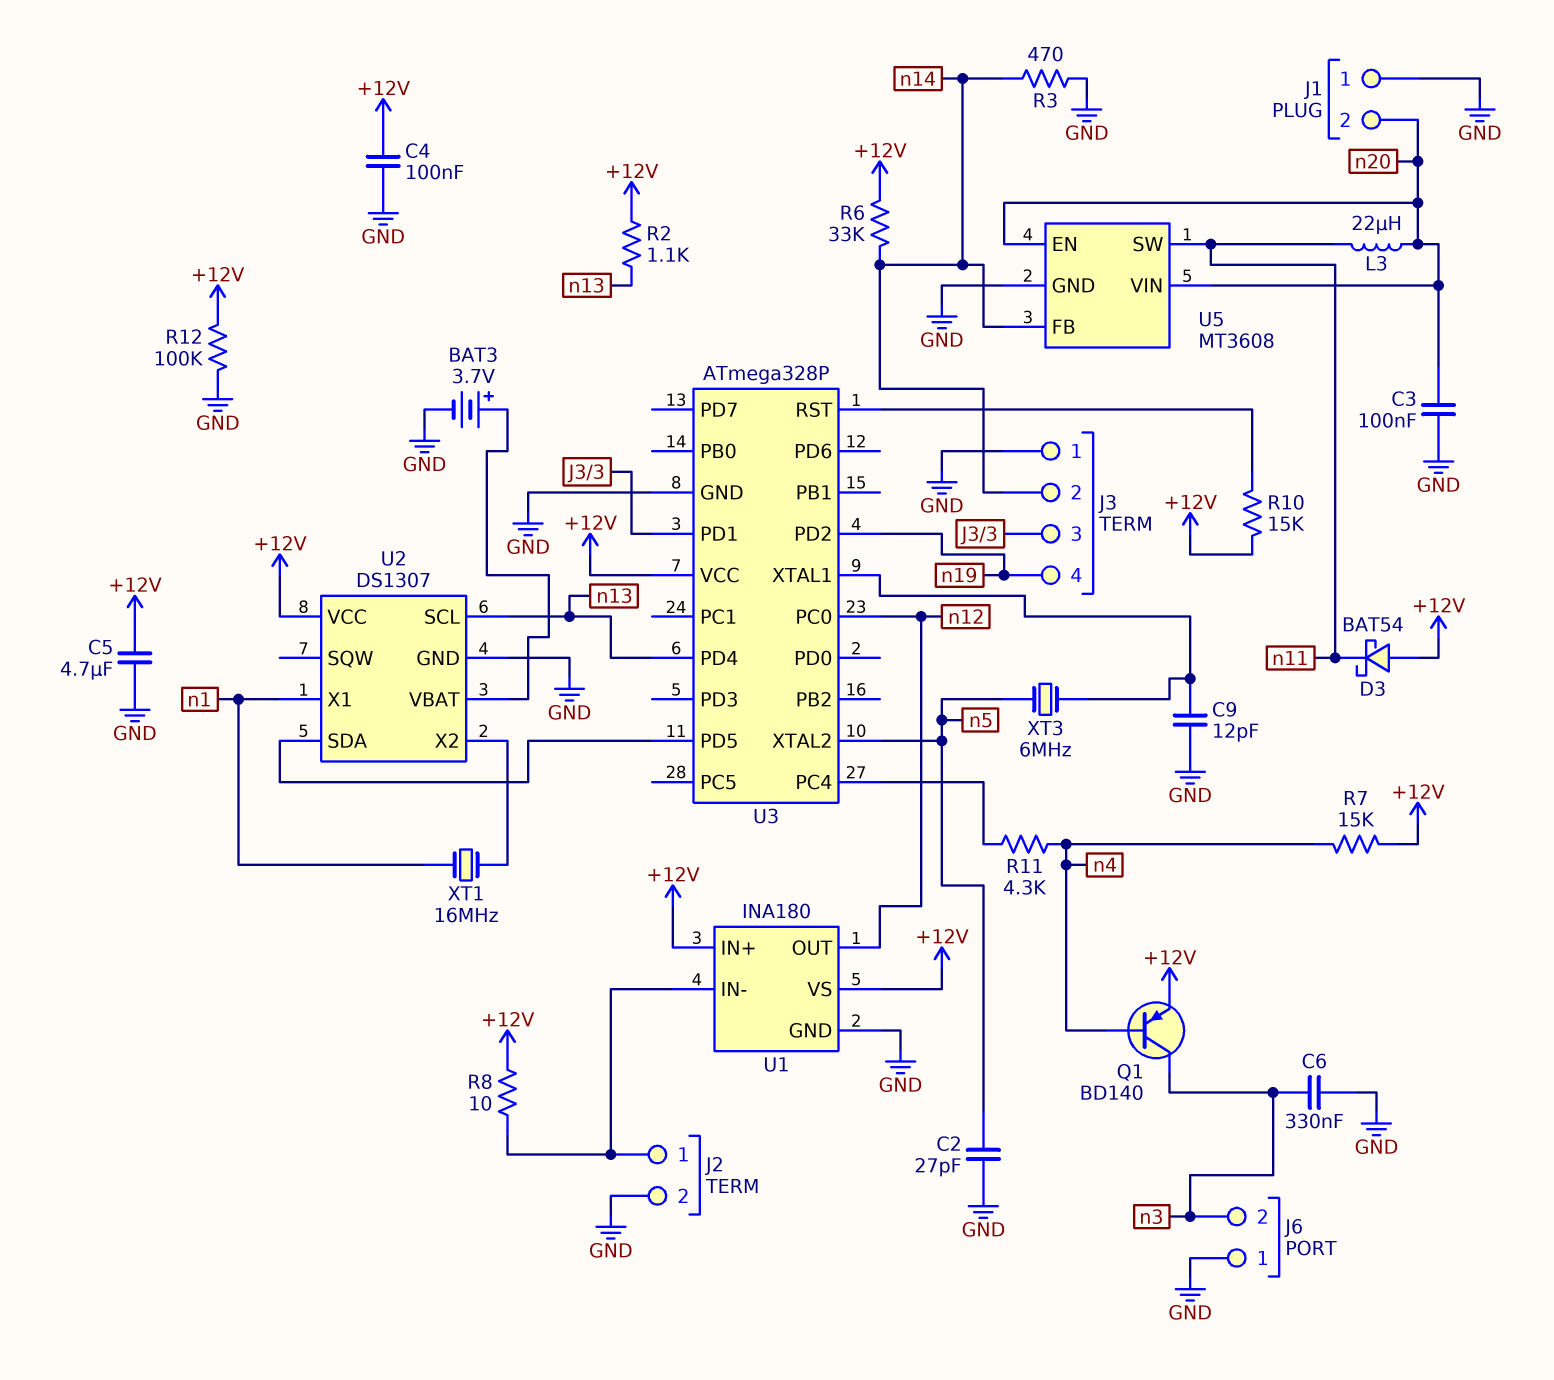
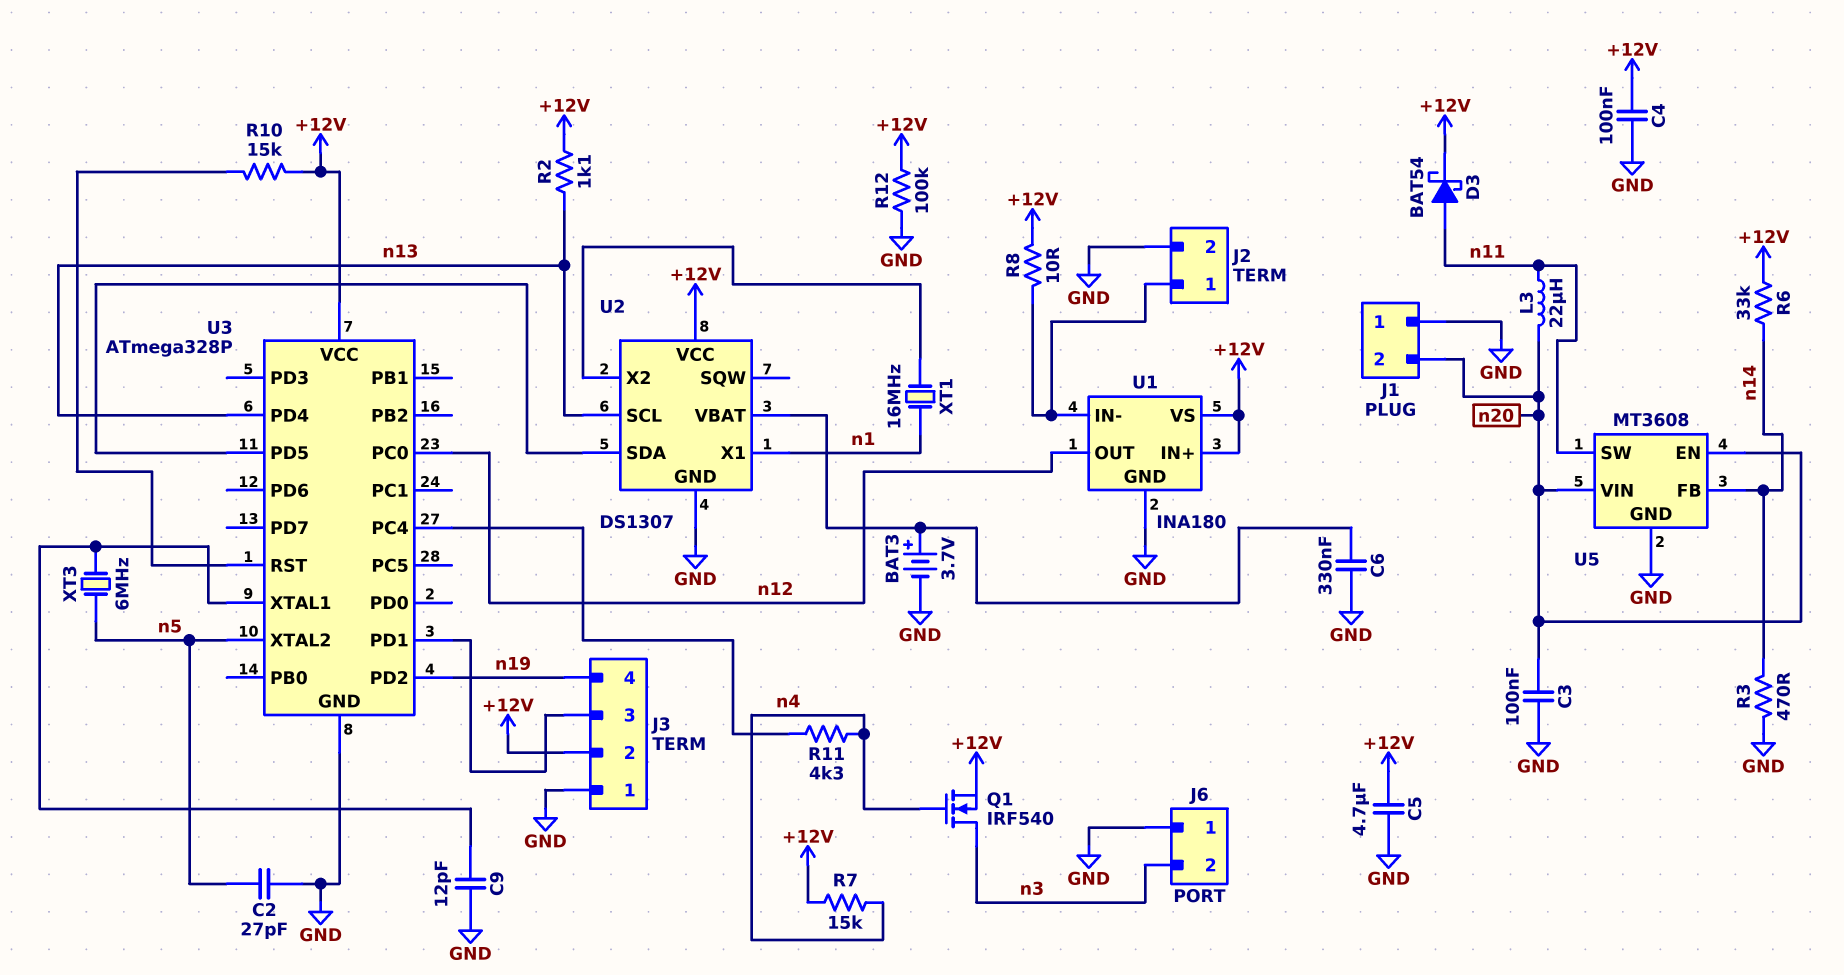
C6: 330nF (GND, n3) -> 330nF (GND, U2/VBAT)
D3: schottky BAT54 (A +12V, K n11) -> schottky BAT54 (A n11, K +12V)
J3 pin 2: n14 -> +12V
Q1: PNP BD140 (B n4, C n3, E +12V) -> NMOS IRF540 (G n4, D n3, S +12V)

